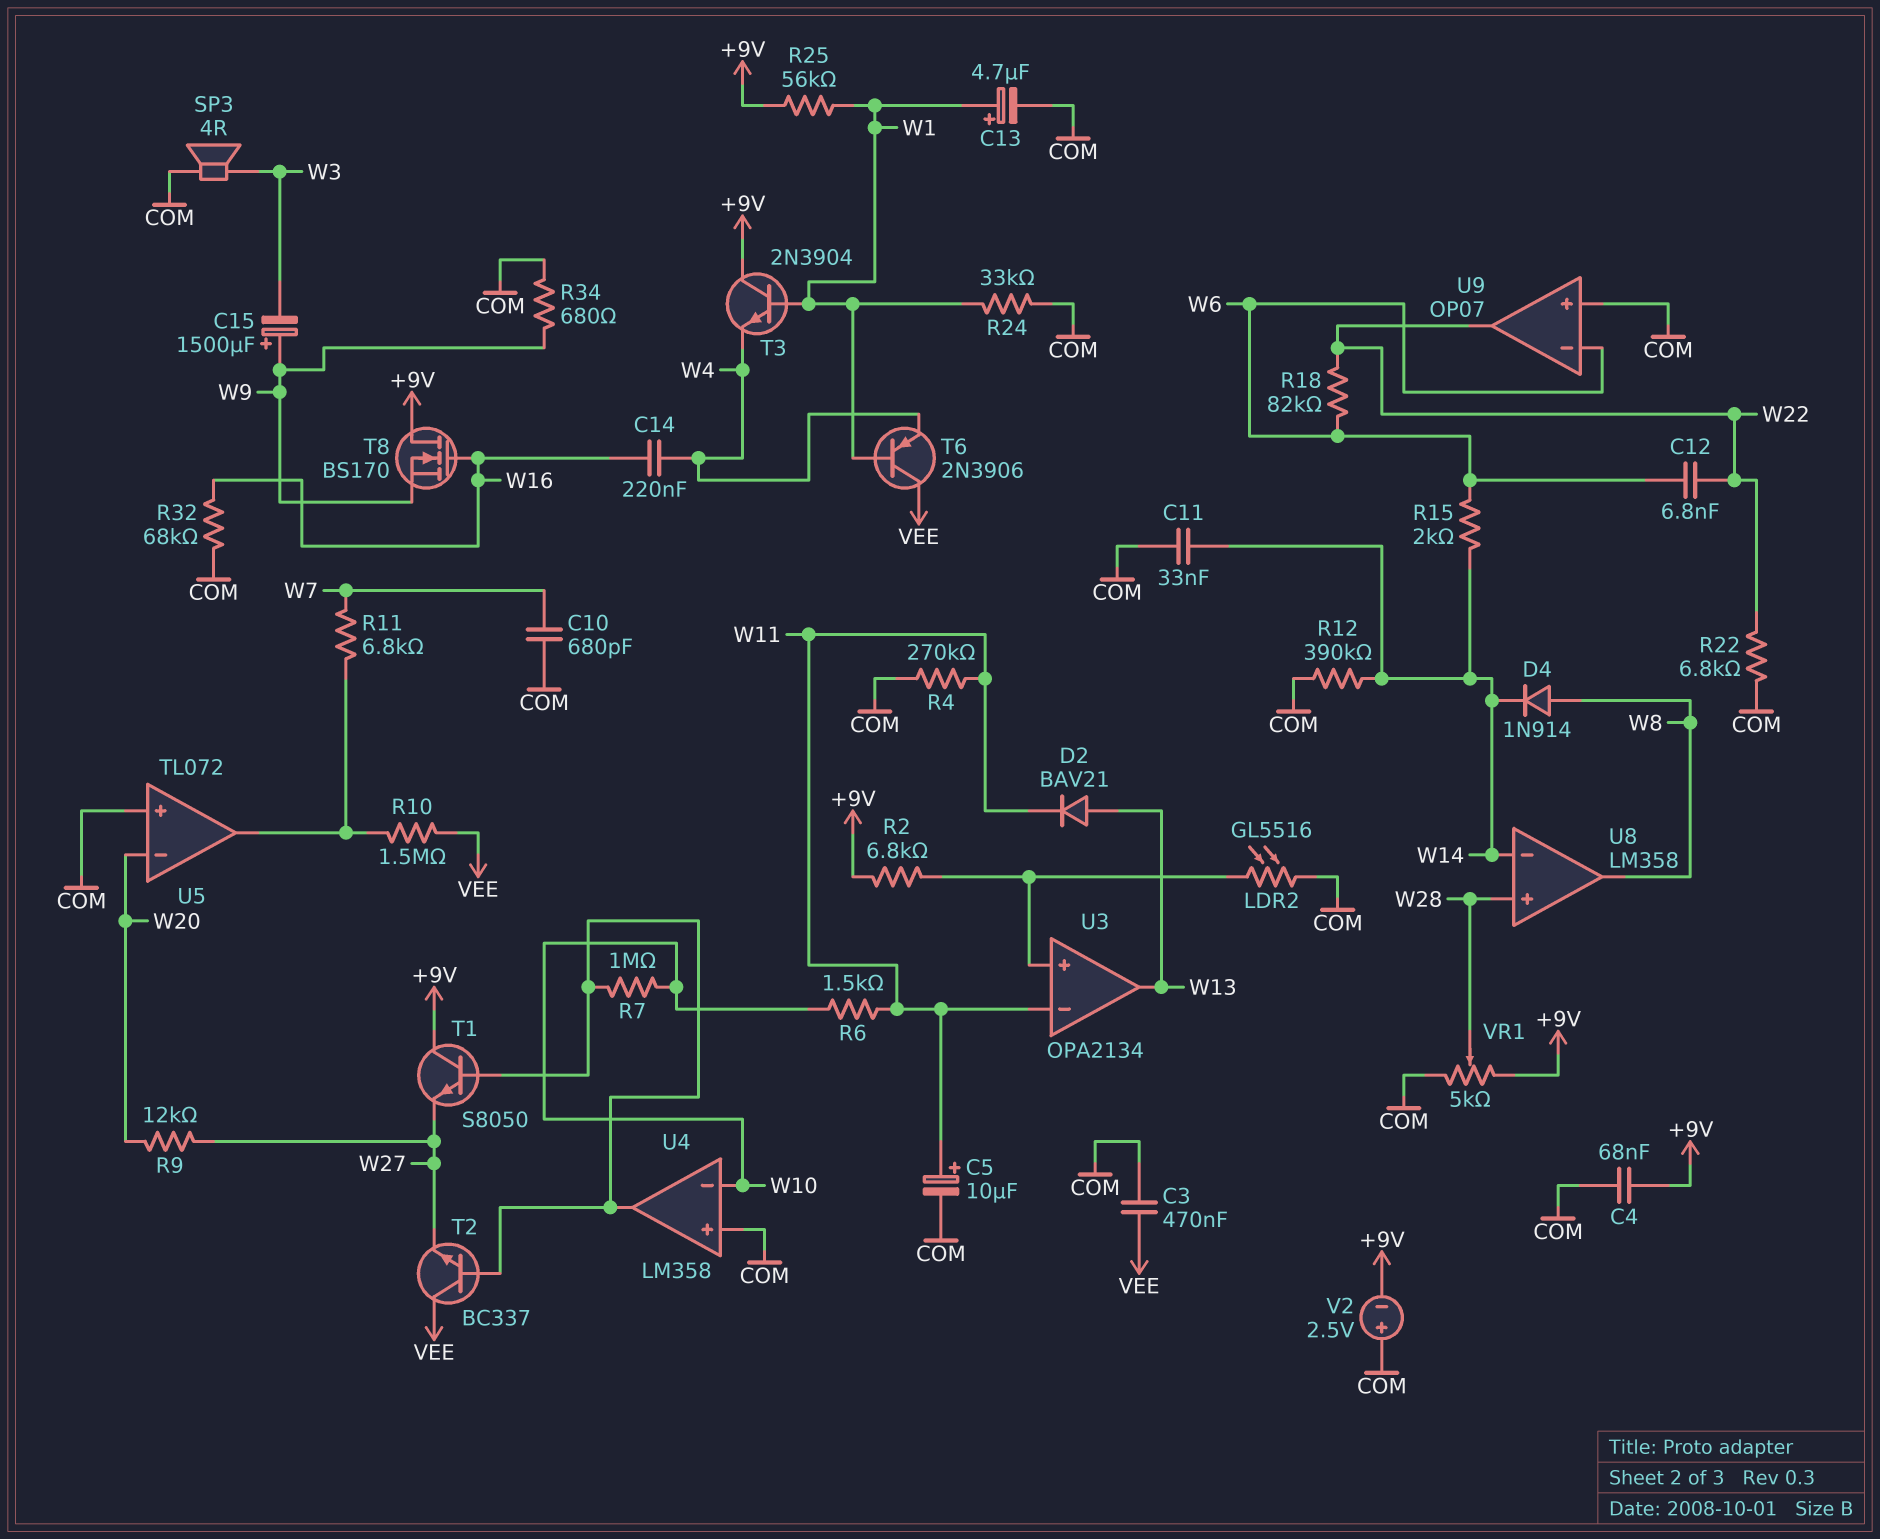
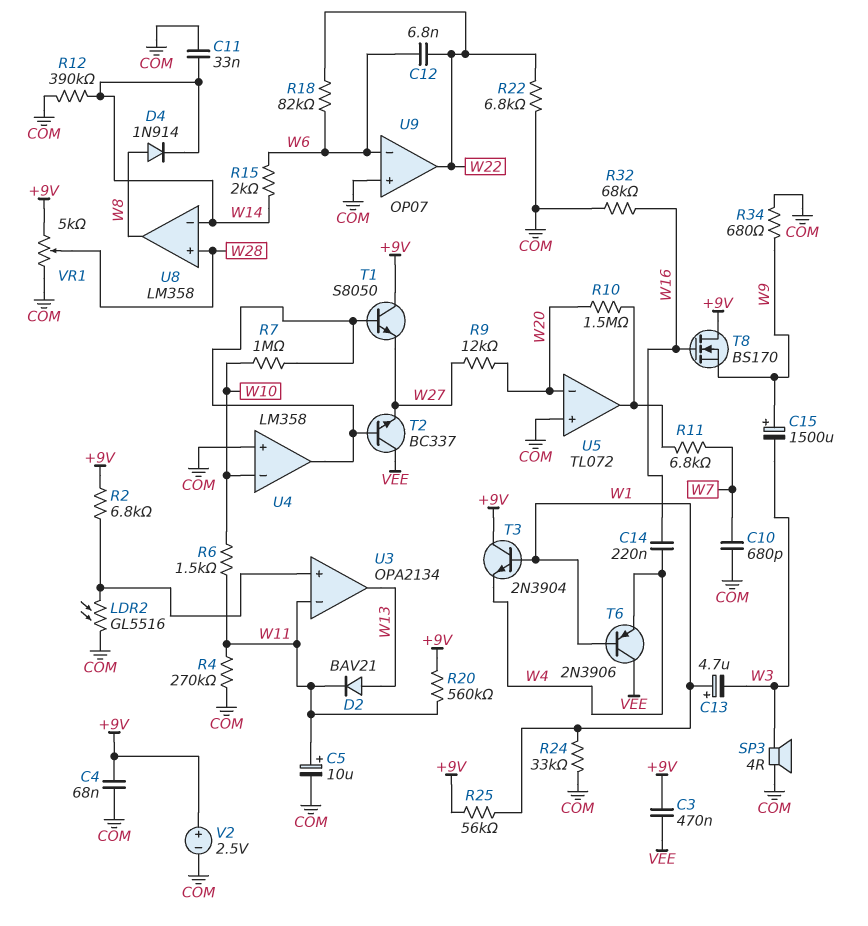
C3: 470nF (COM, VEE) -> 470nF (+9V, VEE)
C13: 4.7uF (plus W1, minus COM) -> 4.7uF (plus W1, minus W3)
R10: 1.5M (U5/out, VEE) -> 1.5M (U5/out, W20)
R20: none -> 560k (+9V, W11)
V2: 2.5V (plus COM, minus +9V) -> 2.5V (plus +9V, minus COM)

